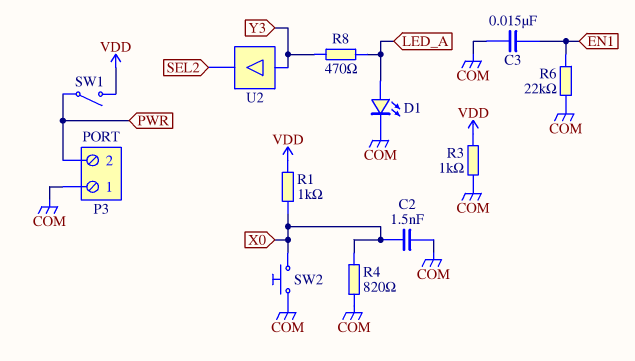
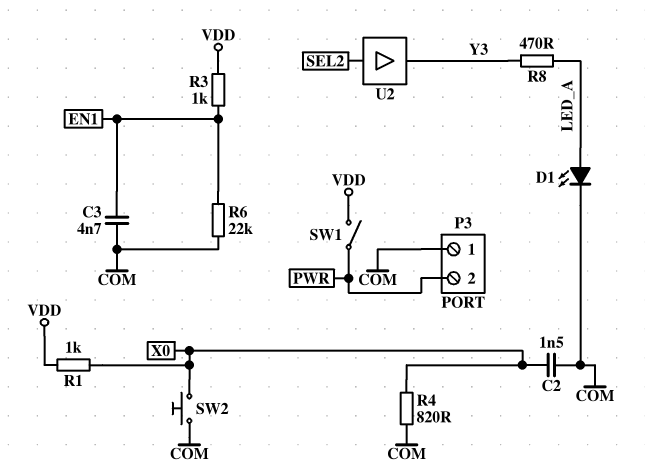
C3: 15nF (COM, EN1) -> 4.7nF (COM, EN1)
R3: 1k (COM, VDD) -> 1k (EN1, VDD)
U2: buffer (in Y3, out SEL2) -> buffer (in SEL2, out Y3)

